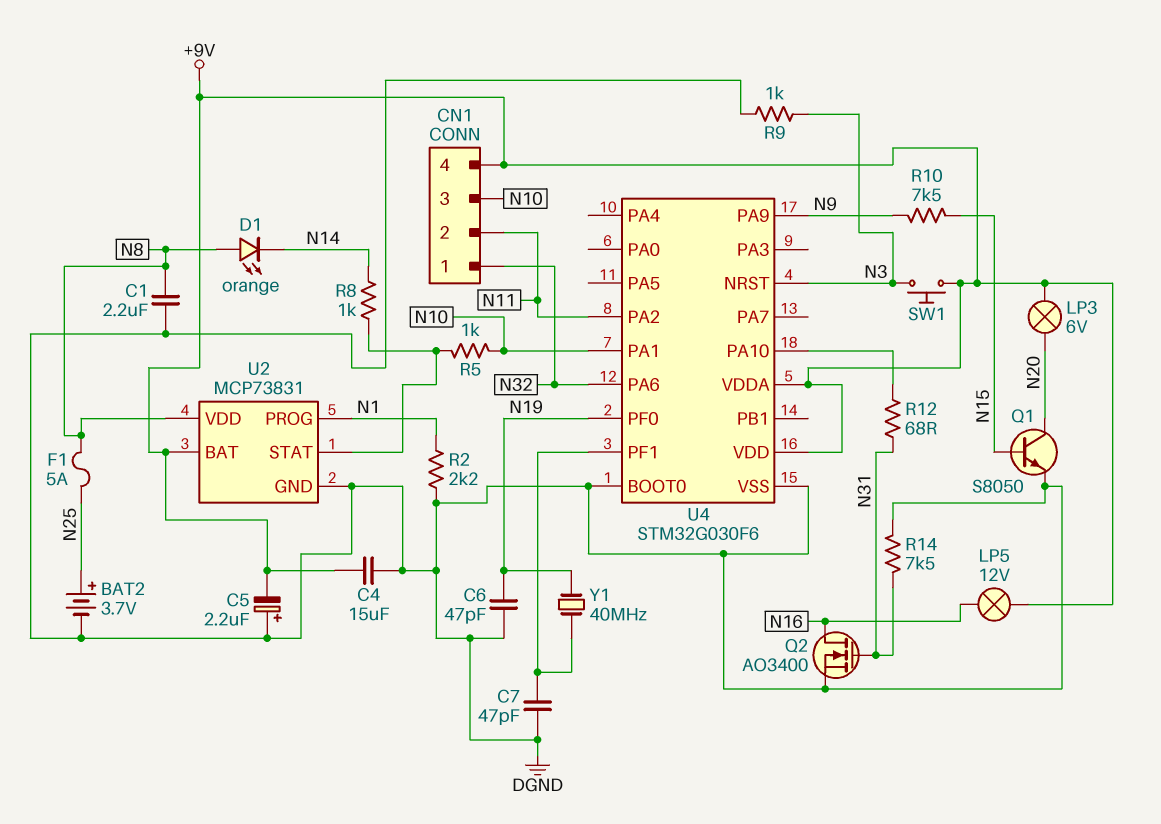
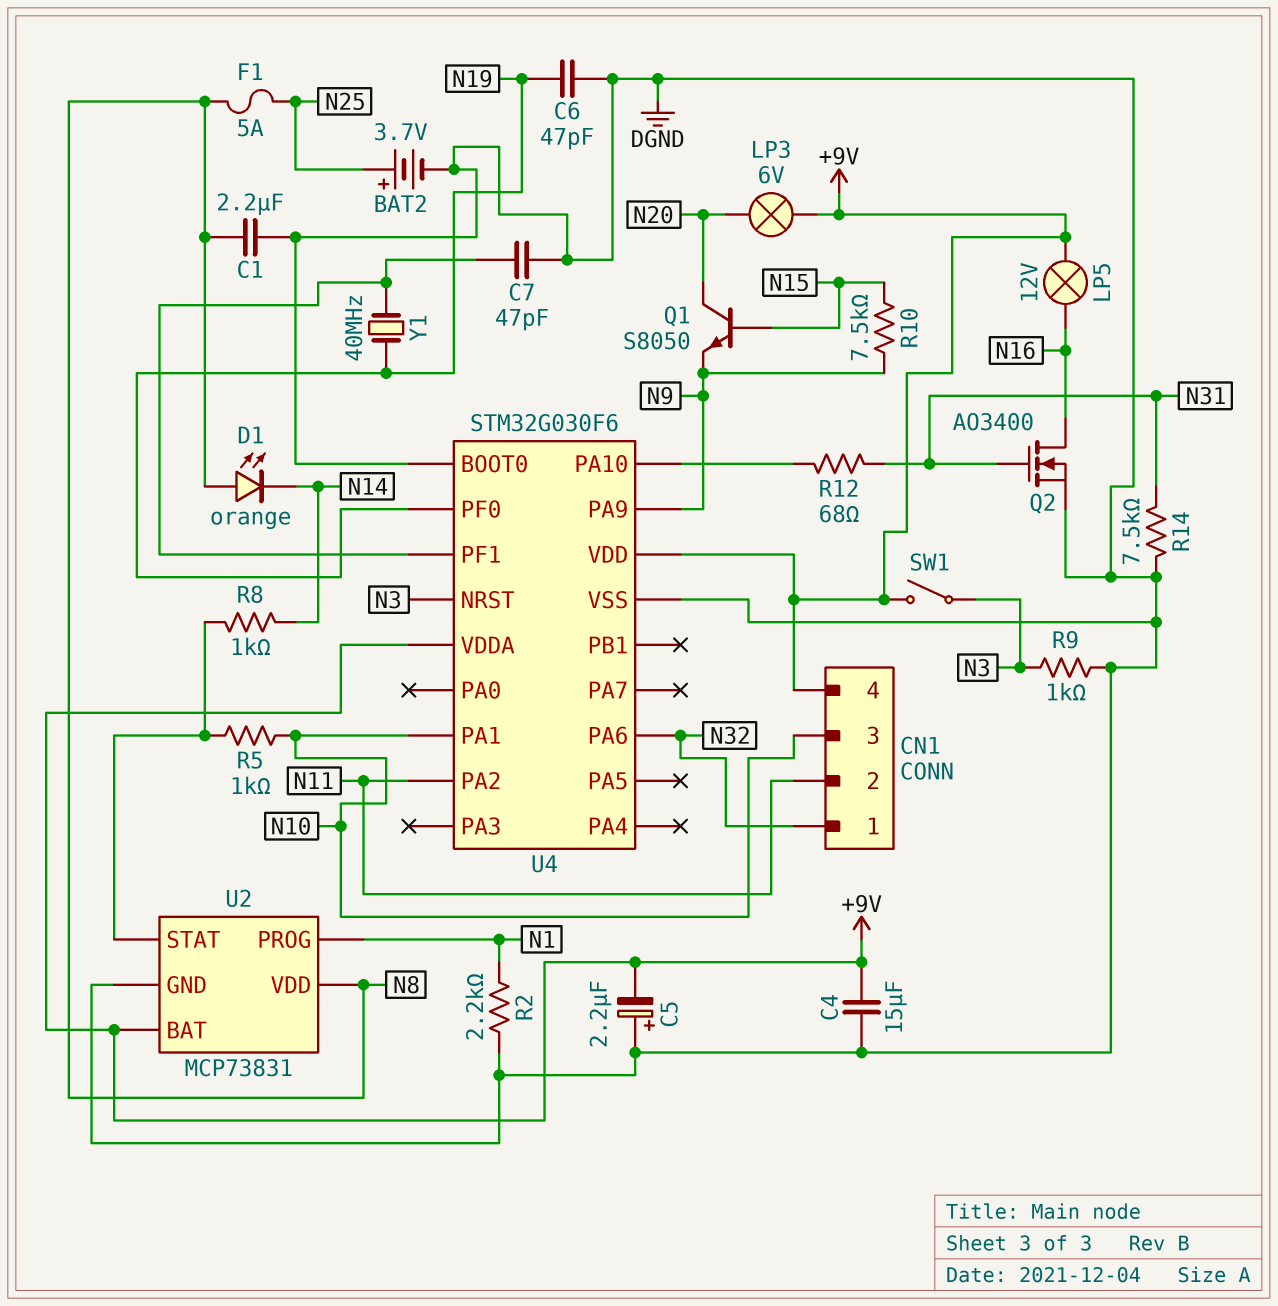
Q1: NPN S8050 (B N15, C N20, E DGND) -> NPN S8050 (B N15, C N20, E N9)
SW1: button (+9V, N3) -> switch (+9V, N3)

